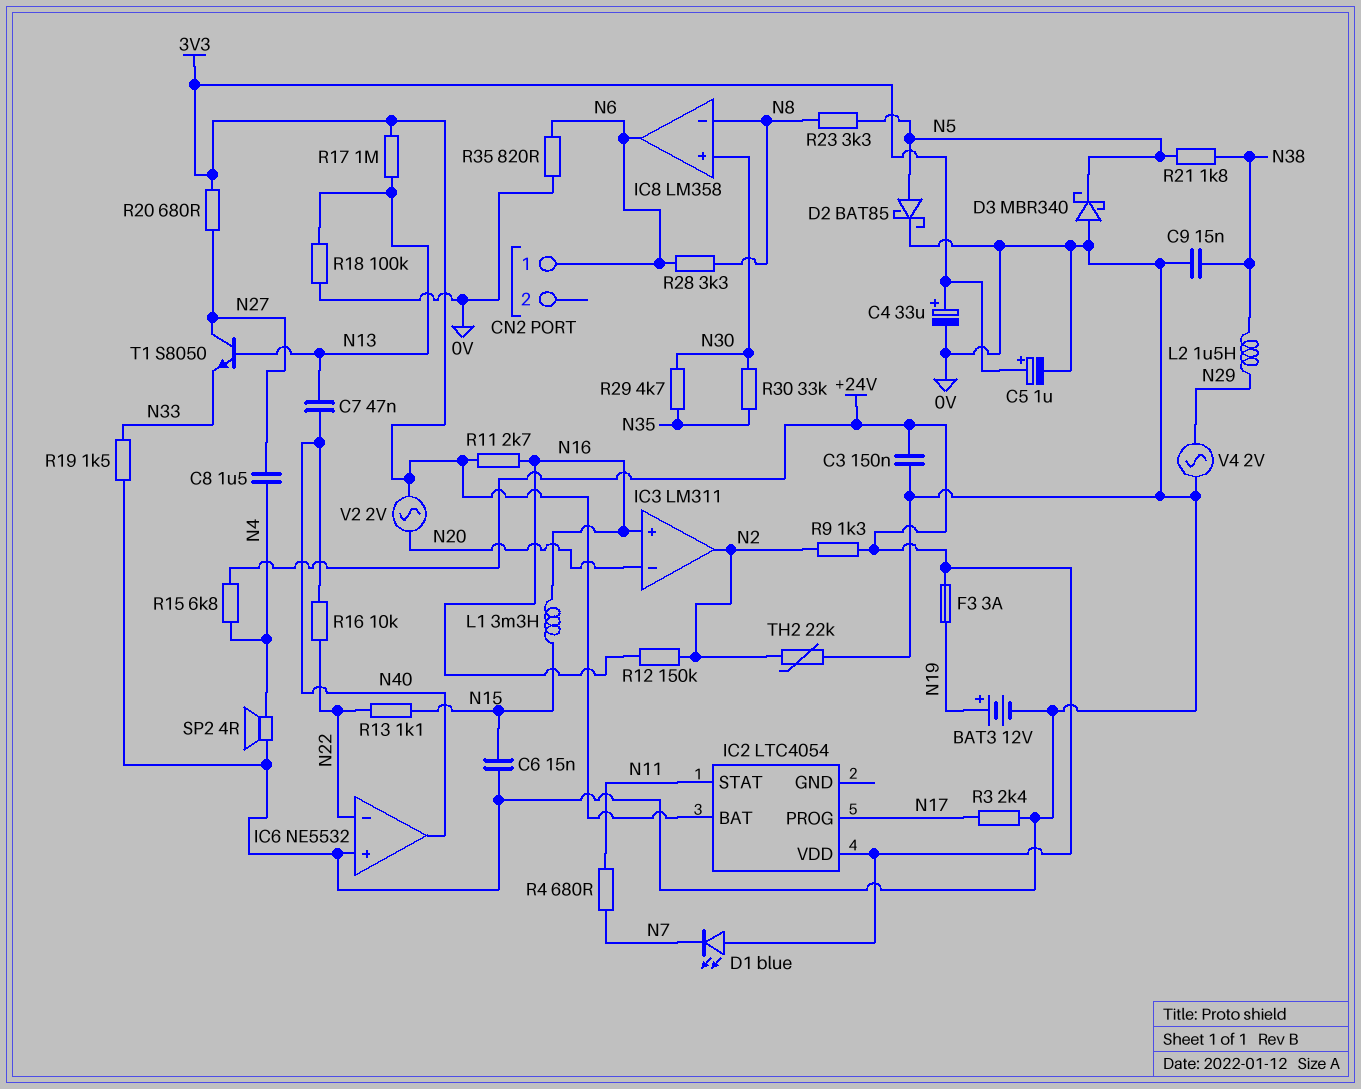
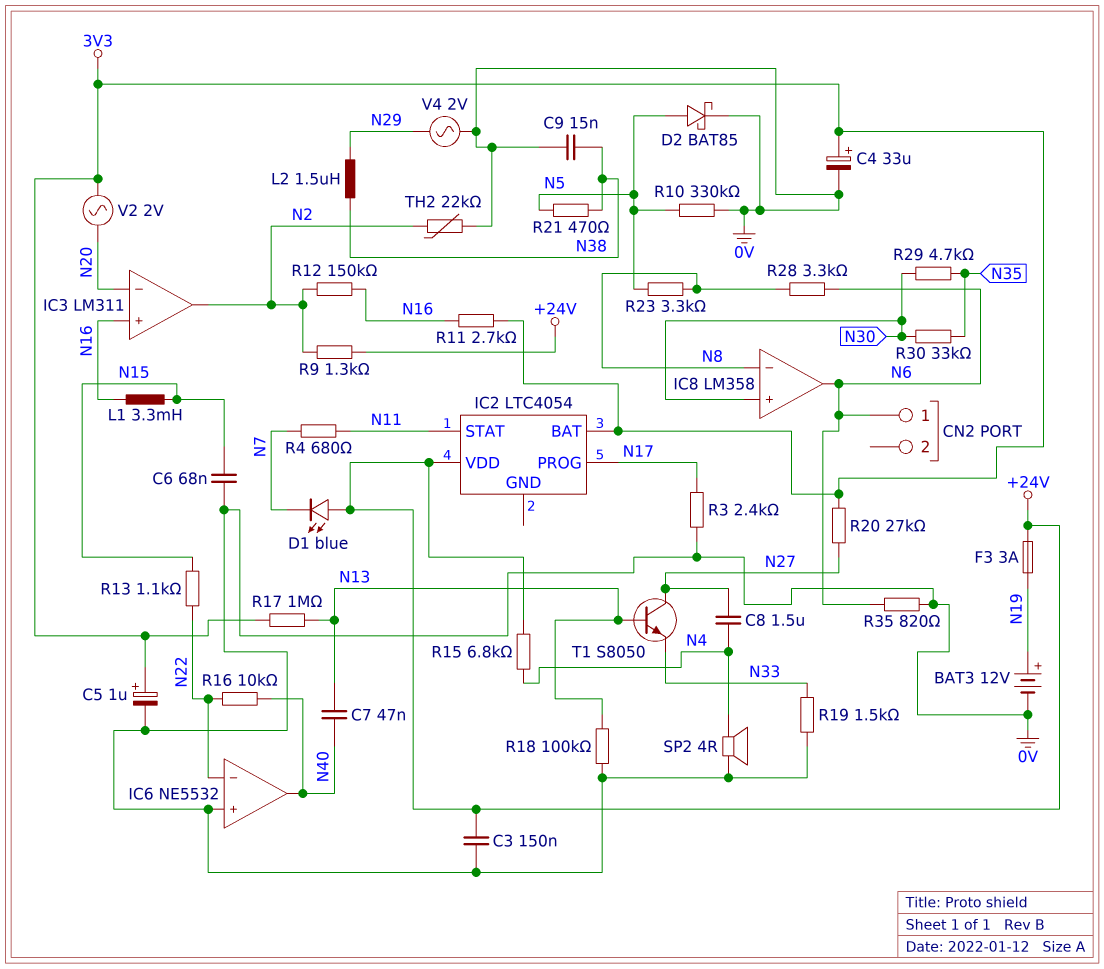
C6: 15nF (0V, N15) -> 68nF (0V, N15)
D3: schottky MBR340 (A 0V, K N5) -> none
R10: none -> 330k (0V, N5)
R20: 680 (3V3, N27) -> 27k (3V3, N27)
R21: 1.8k (N5, N38) -> 470 (N5, N38)

